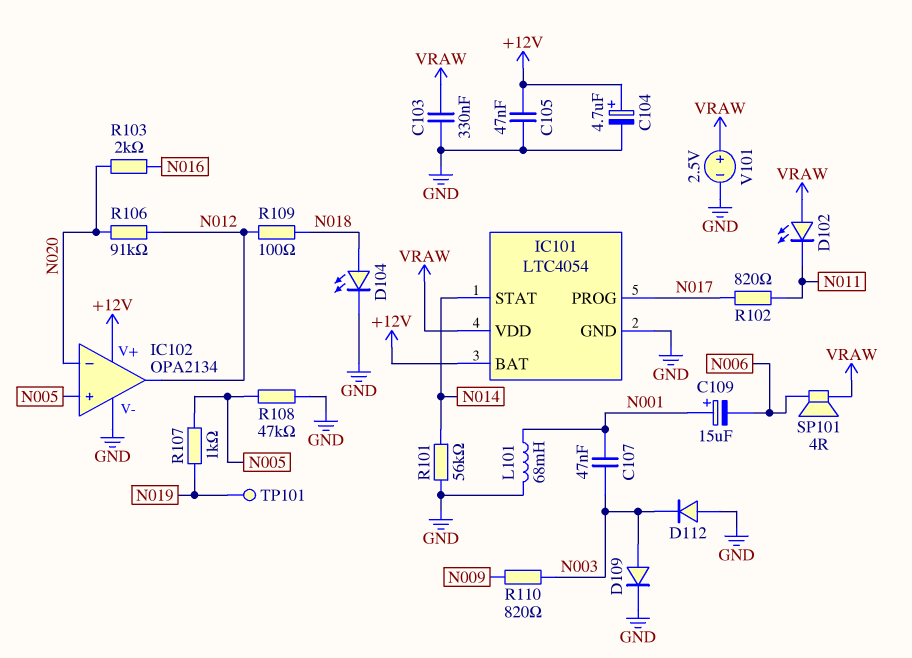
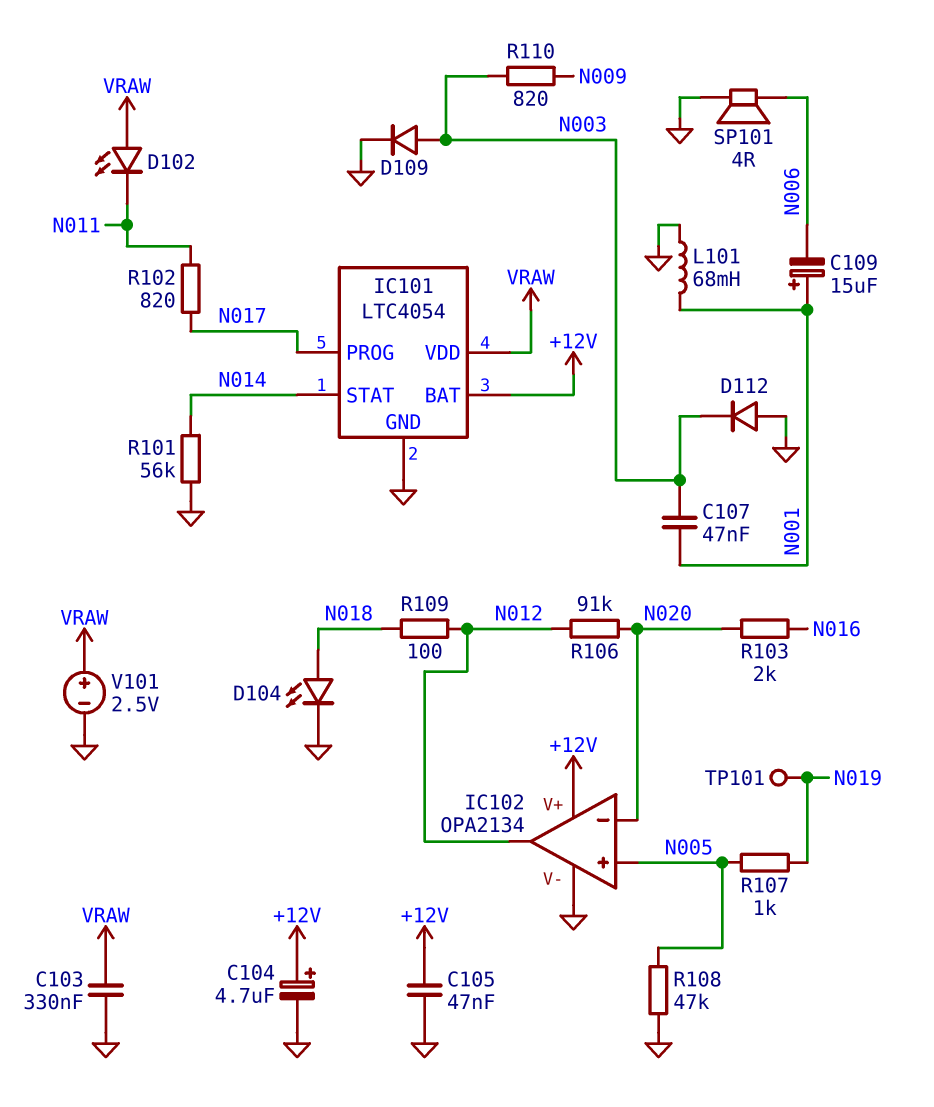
SP101: speaker 4R (N006, VRAW) -> speaker 4R (GND, N006)

